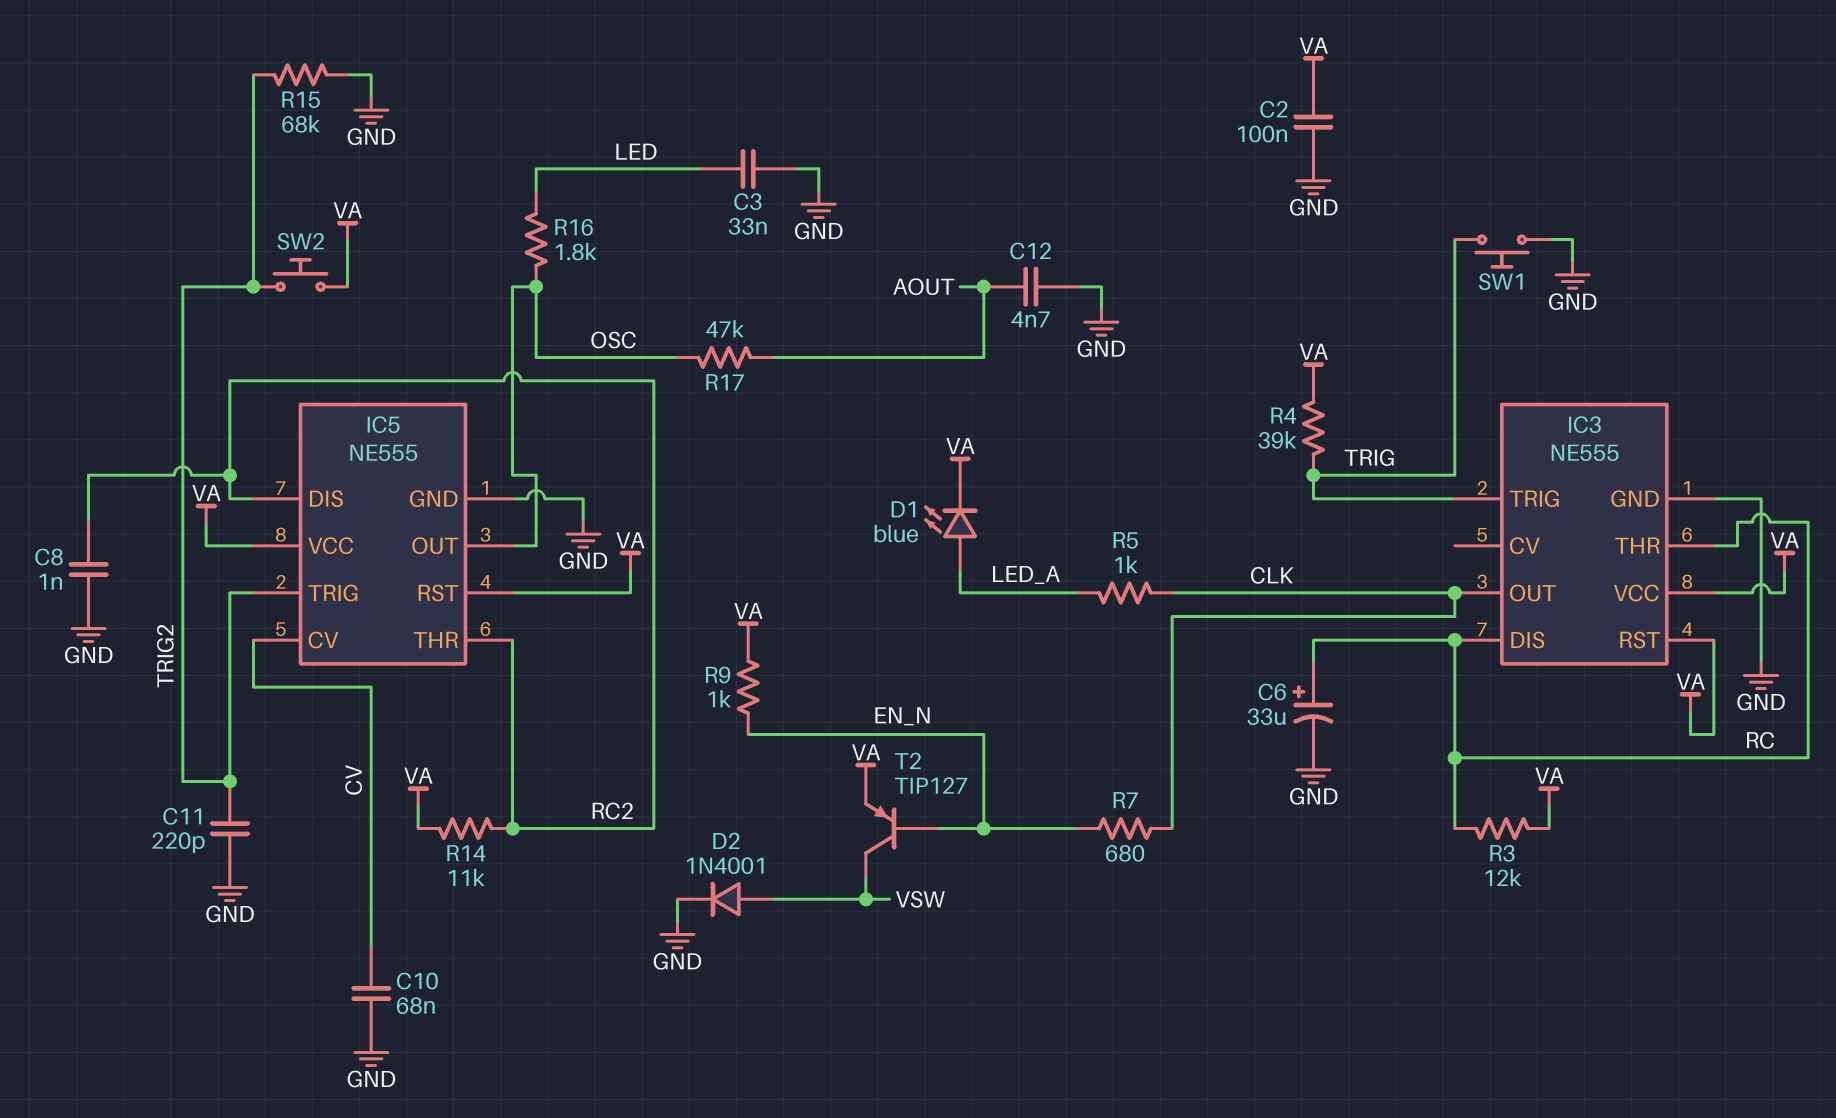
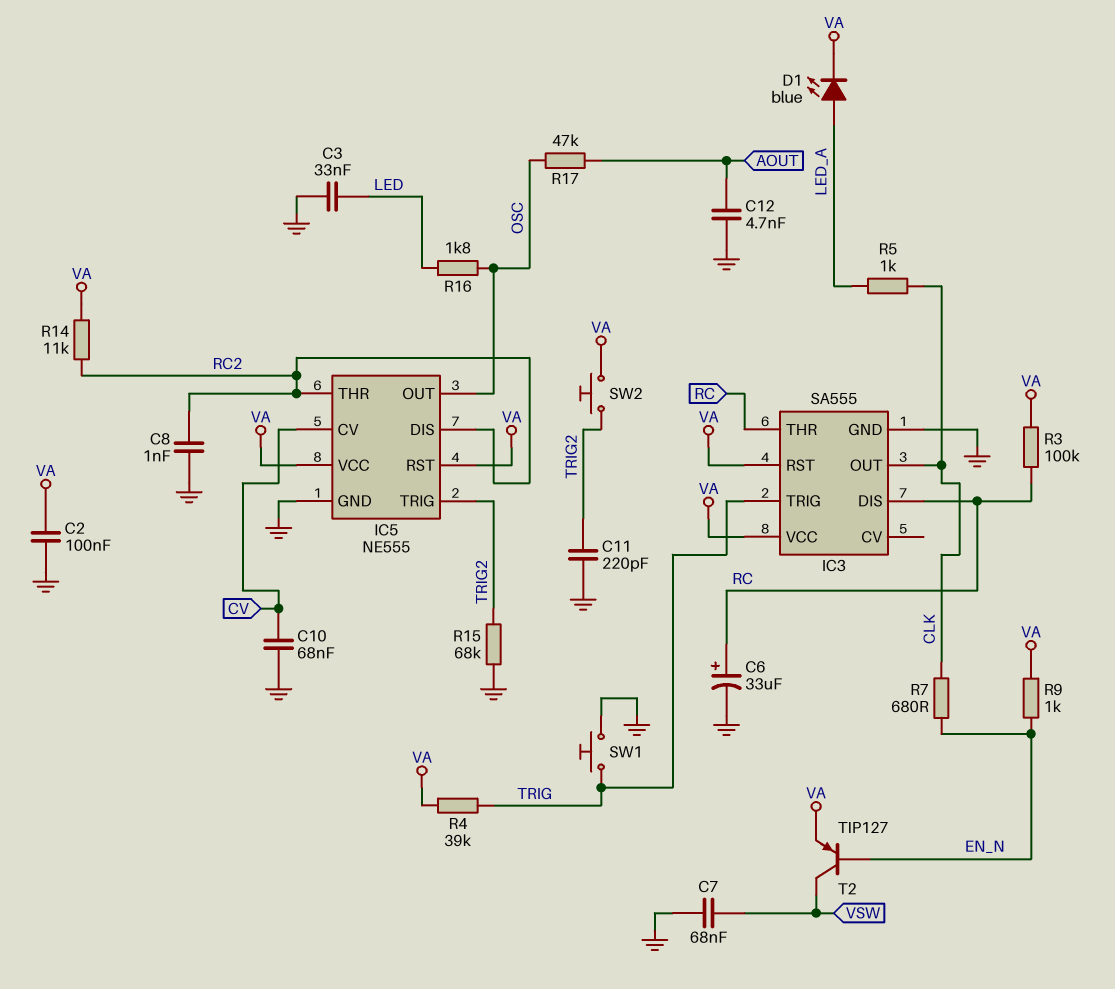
C7: none -> 68nF (GND, VSW)
D2: diode 1N4001 (A VSW, K GND) -> none
IC3: NE555 -> SA555
R3: 12k (RC, VA) -> 100k (RC, VA)

